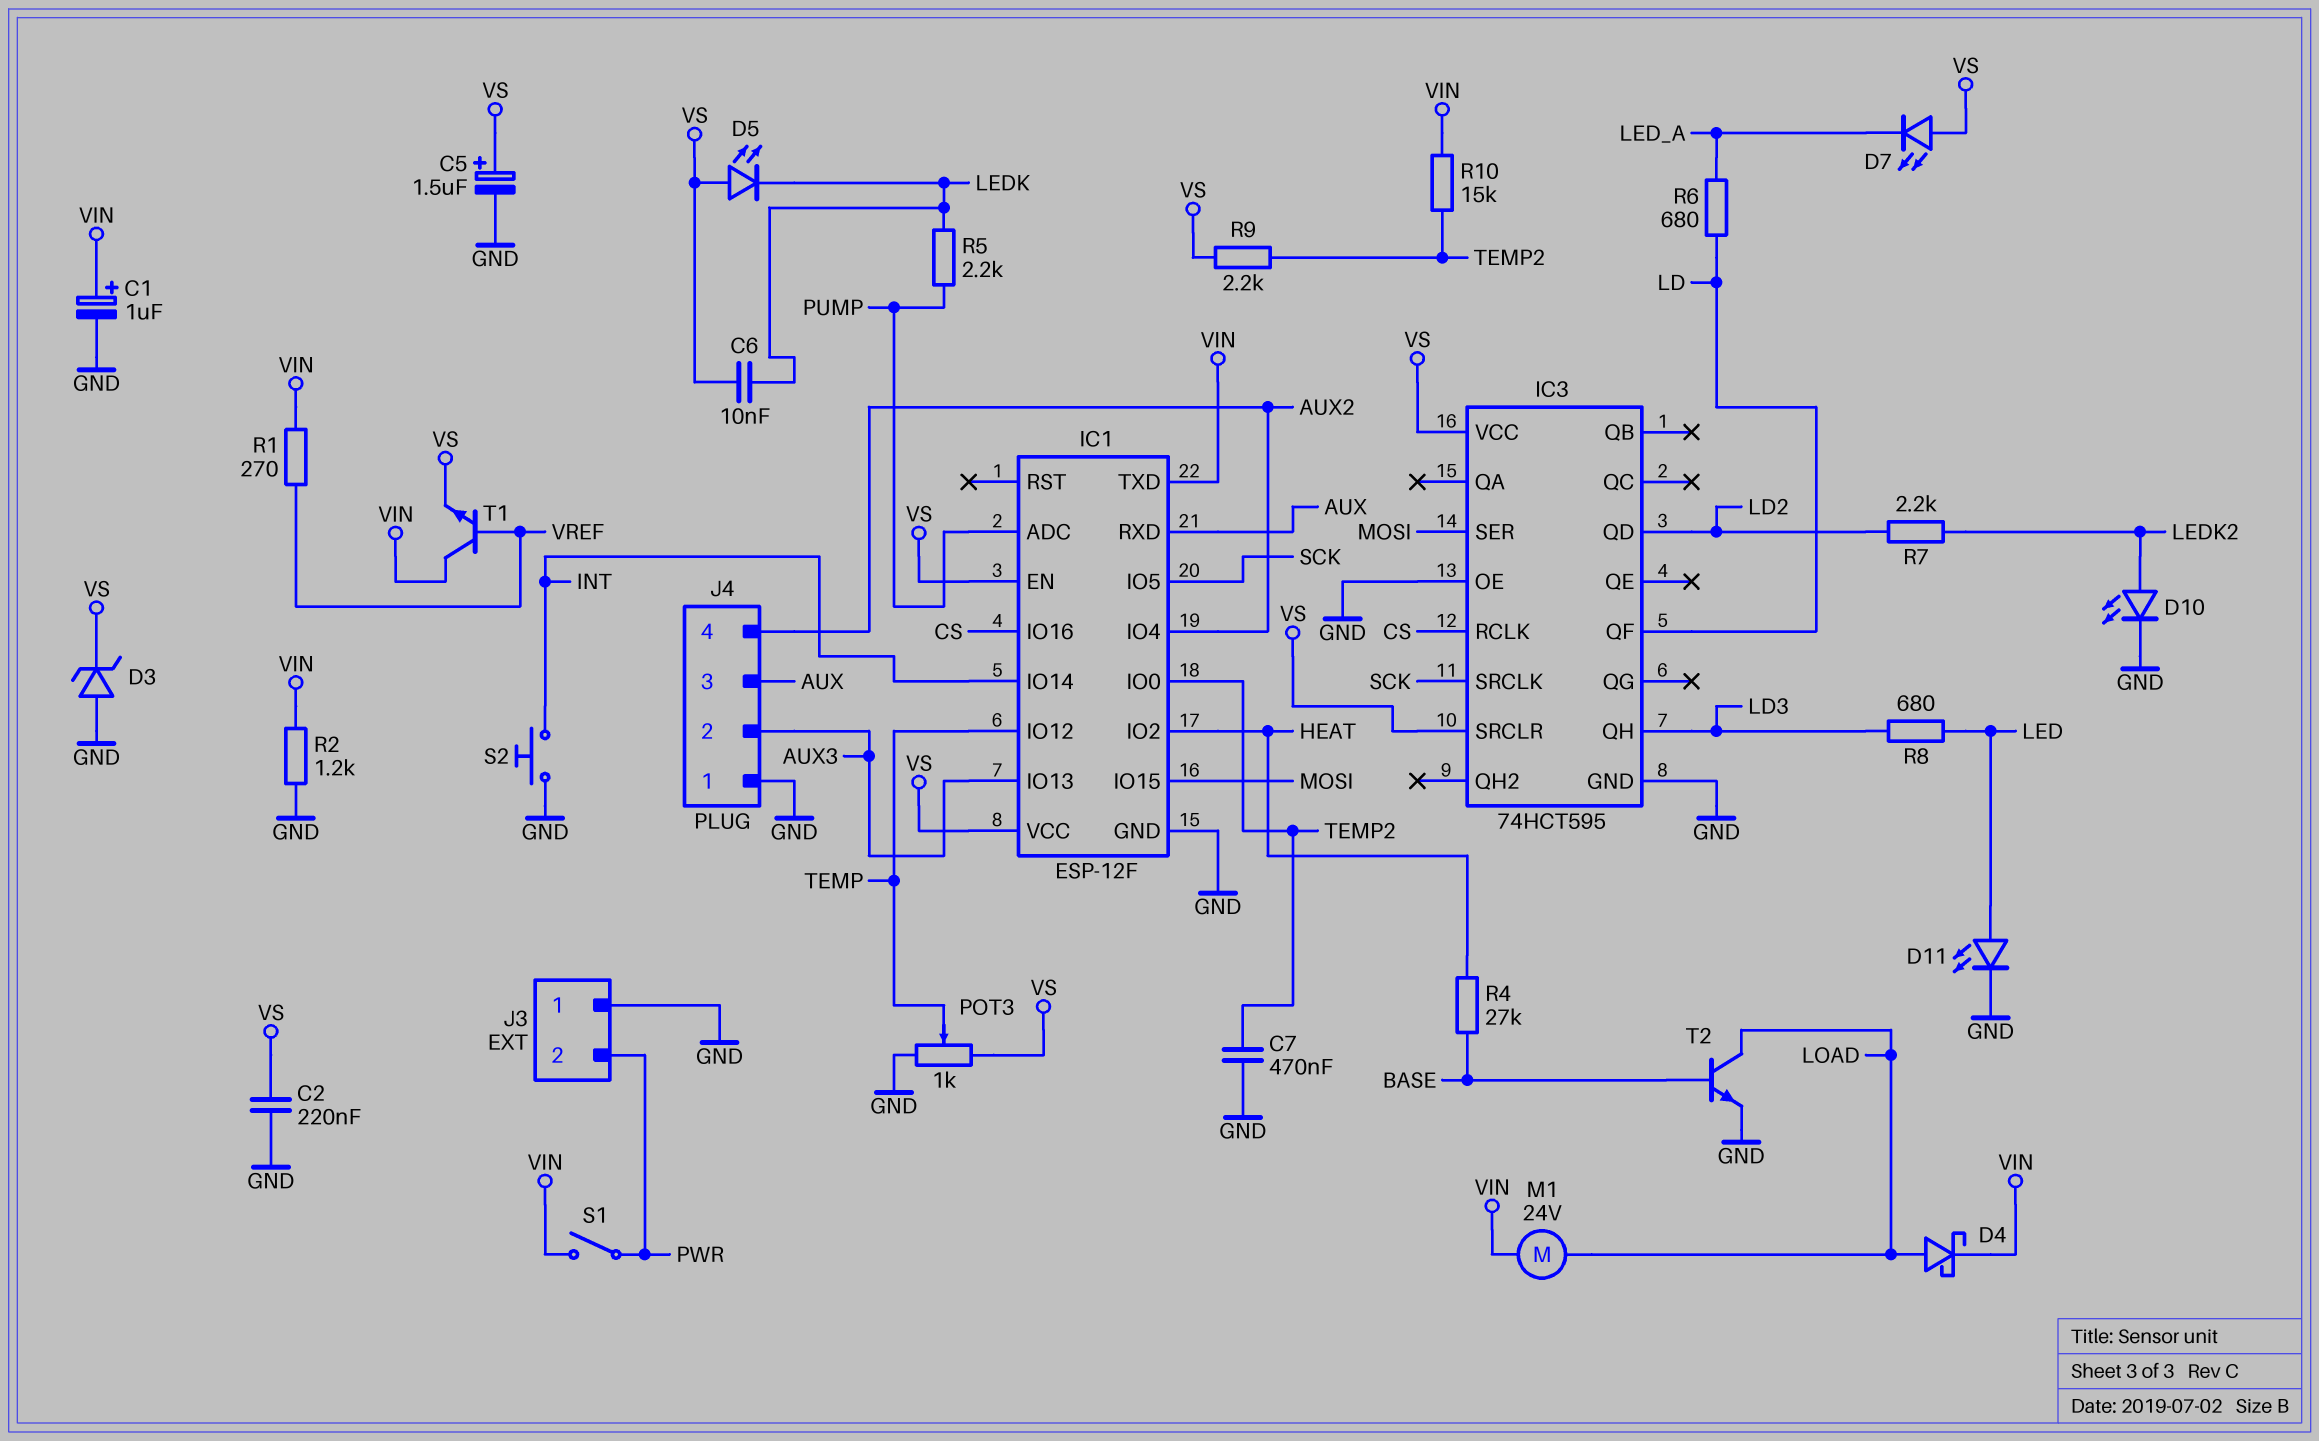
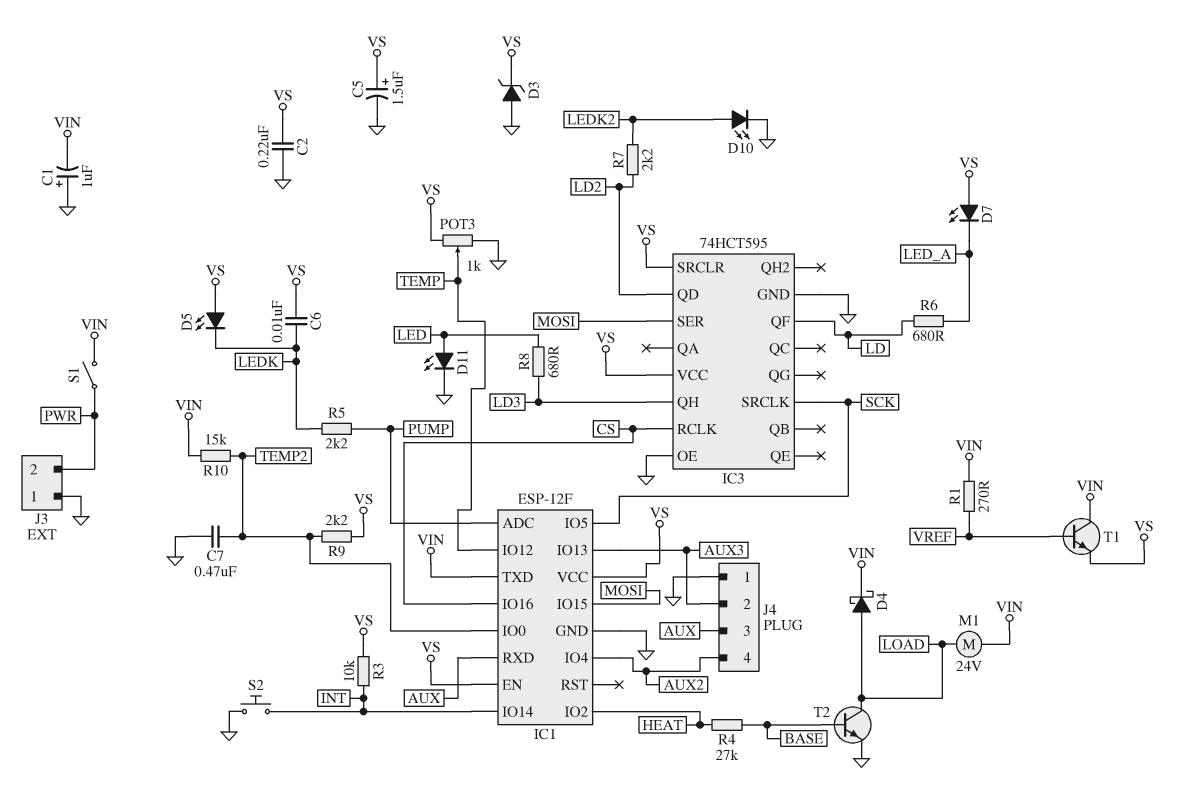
C1: 1uF (plus VIN, minus GND) -> 1uF (plus GND, minus VIN)
R2: 1.2k (GND, VIN) -> none
R3: none -> 10k (INT, VS)

